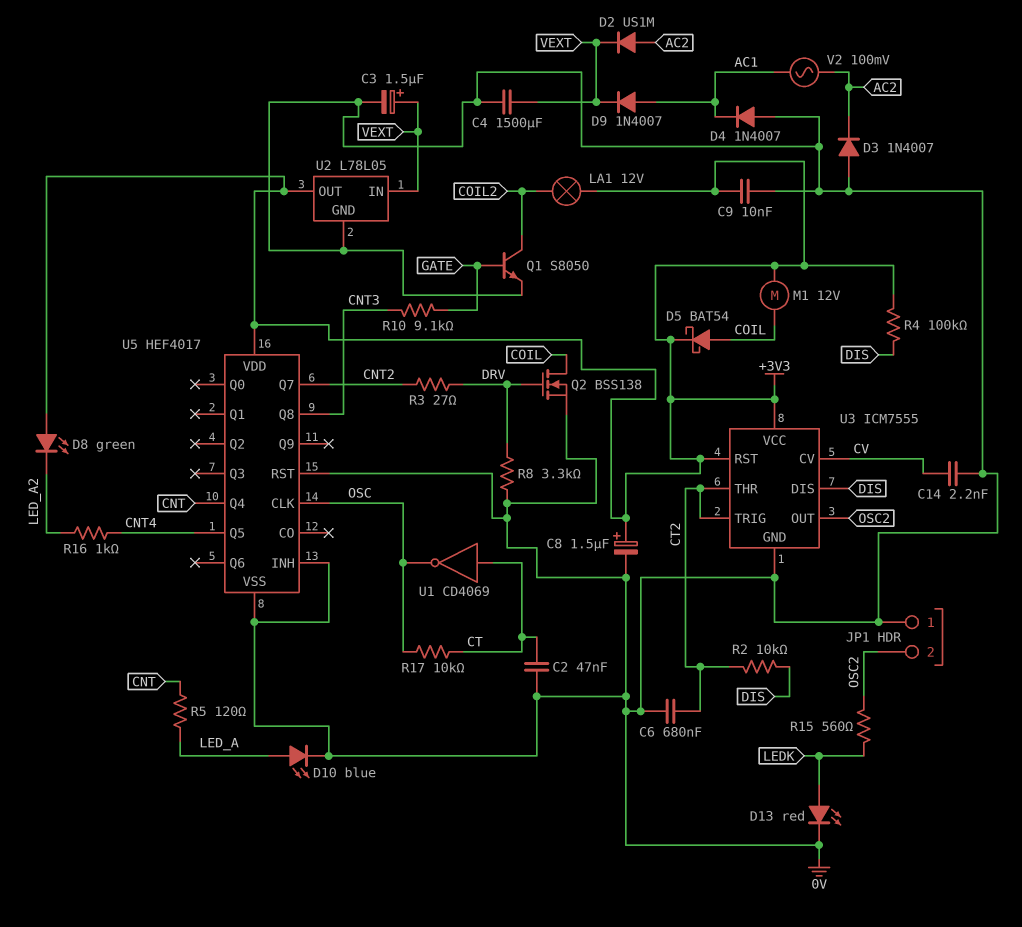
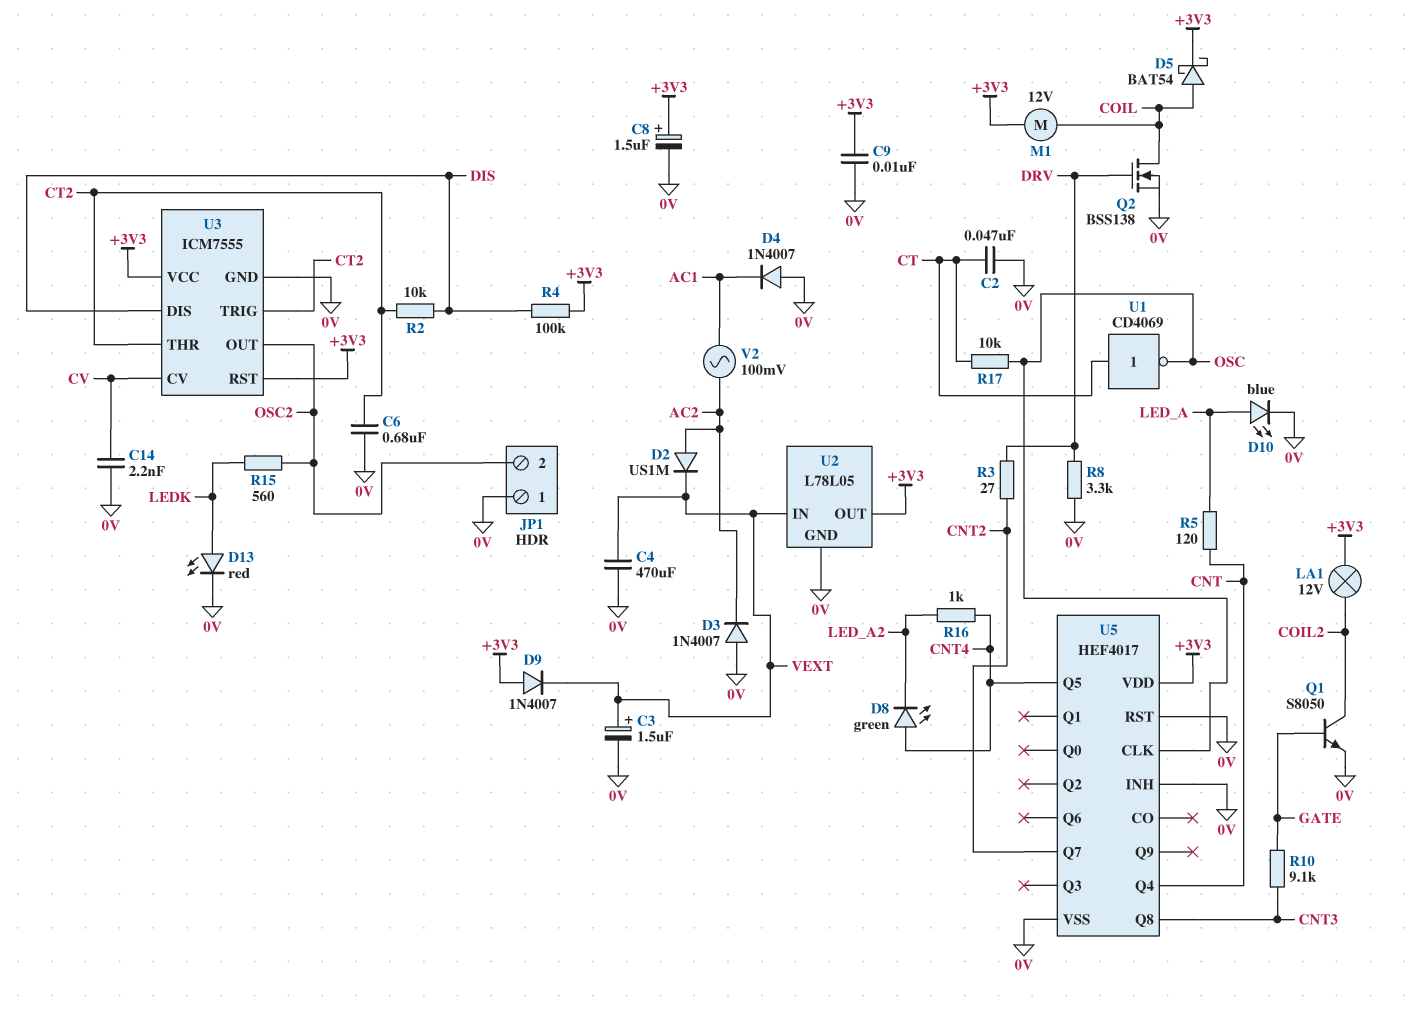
C4: 1500uF (0V, VEXT) -> 470uF (0V, VEXT)
D8: LED green (A +3V3, K LED_A2) -> LED green (A CNT4, K LED_A2)
D9: diode 1N4007 (A AC1, K VEXT) -> diode 1N4007 (A +3V3, K VEXT)

